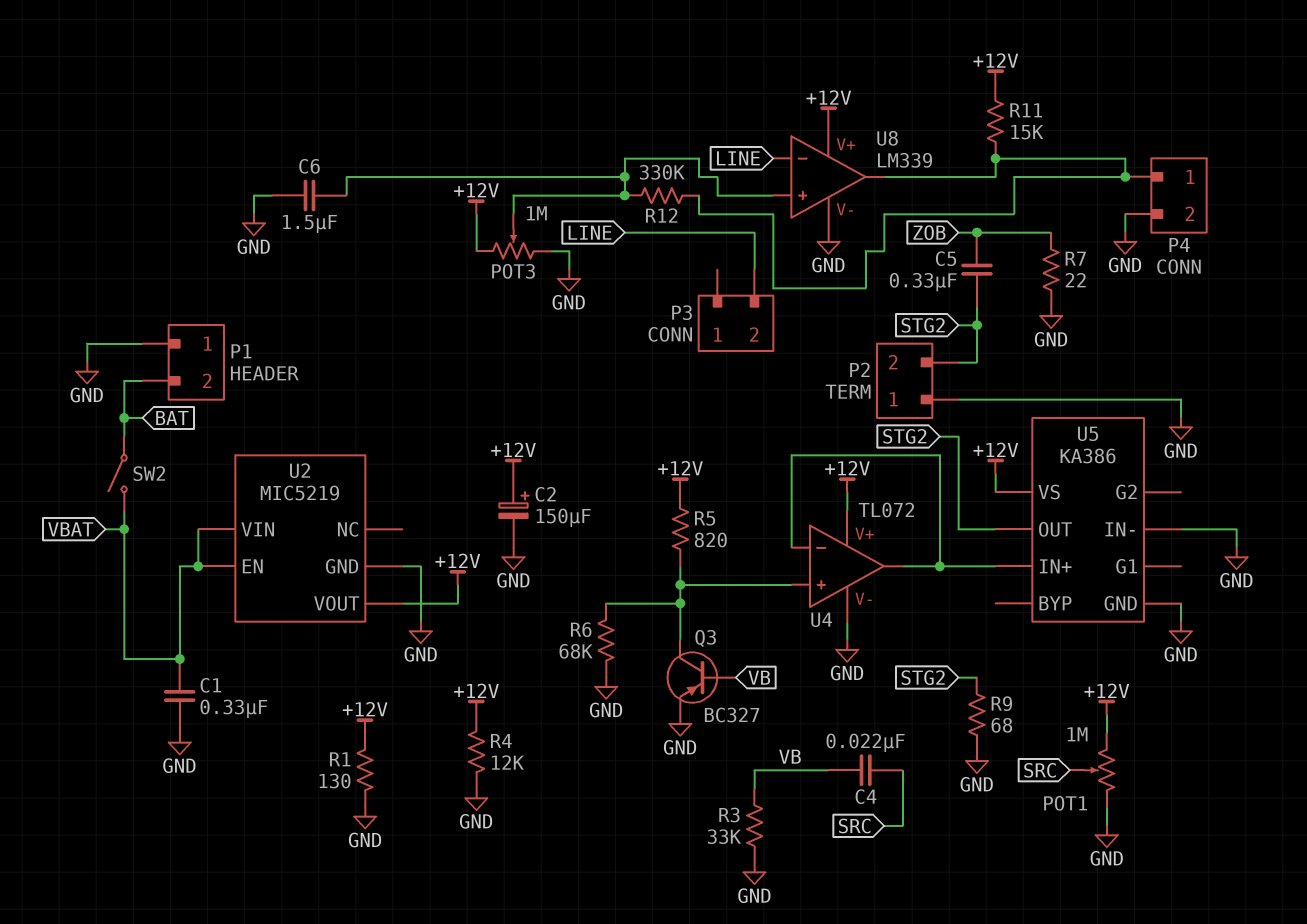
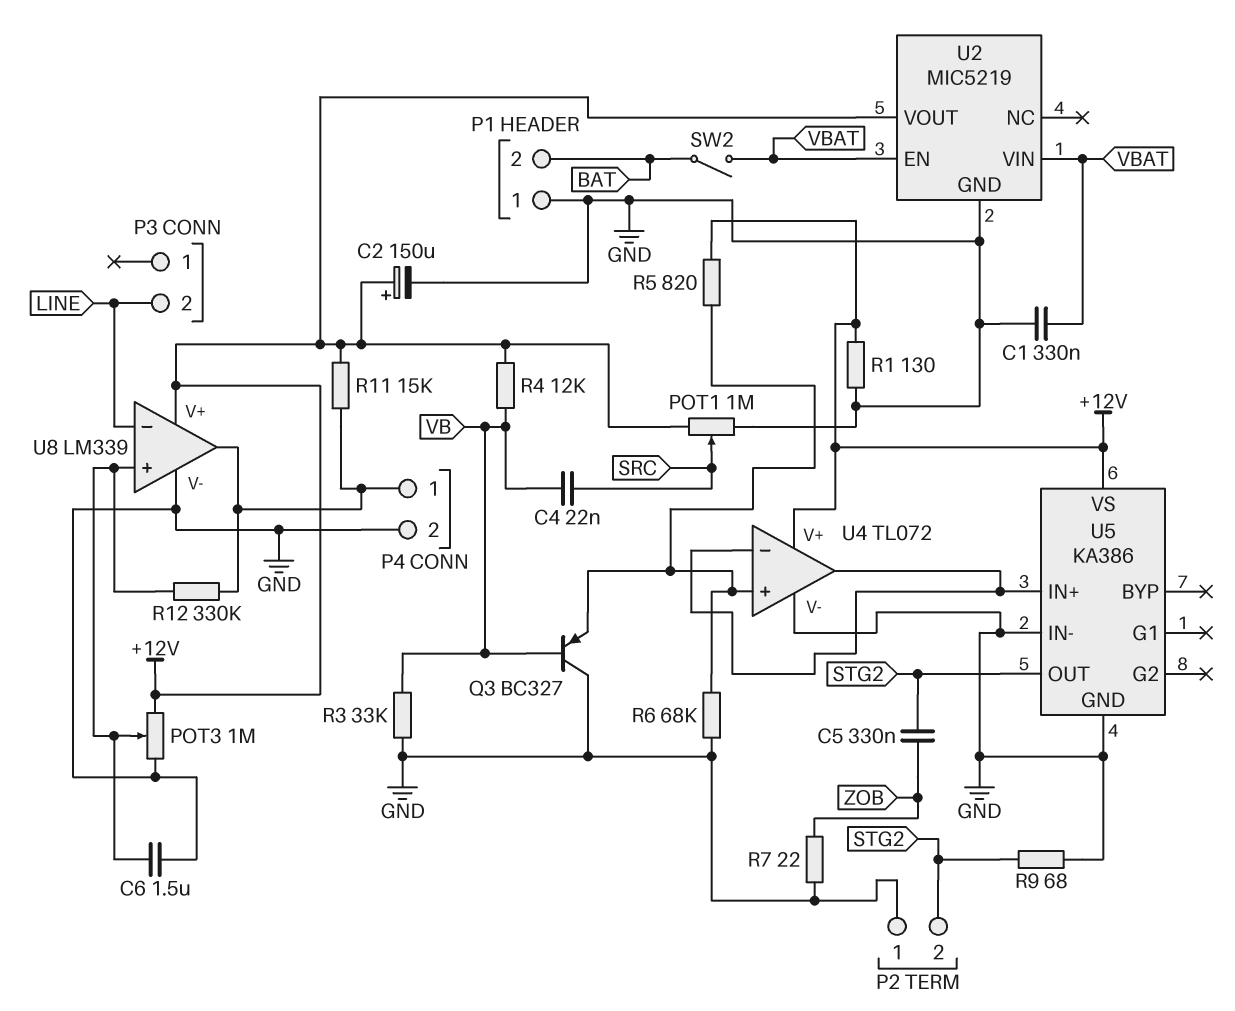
Q3: PNP BC327 (B VB, C U4/in+, E GND) -> PNP BC327 (B VB, C GND, E U4/in+)
R4: 12k (+12V, GND) -> 12k (+12V, VB)

